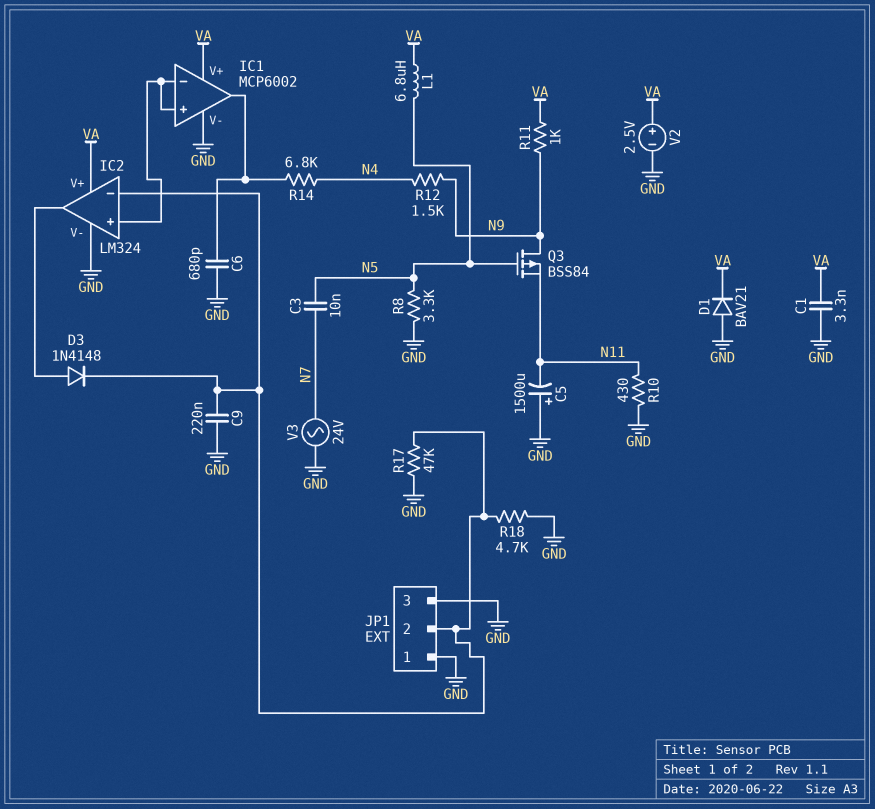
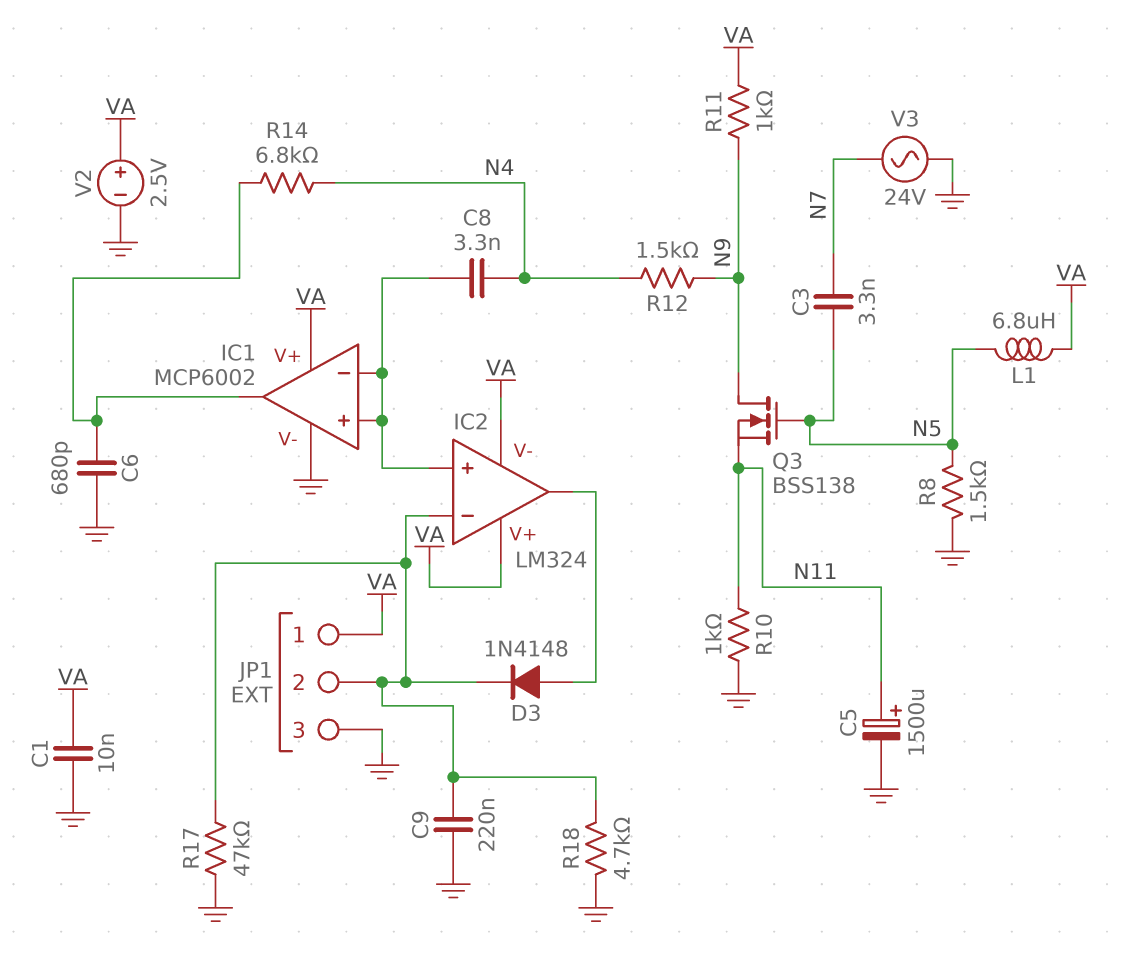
C1: 3.3nF (GND, VA) -> 10nF (GND, VA)
C3: 10nF (N5, N7) -> 3.3nF (N5, N7)
C5: 1500uF (plus GND, minus N11) -> 1500uF (plus N11, minus GND)
C8: none -> 3.3nF (IC1/in+, N4)
D1: diode BAV21 (A GND, K VA) -> none
IC2 pin V-: GND -> VA
JP1 pin 1: GND -> VA
Q3: PMOS BSS84 (G N5, D N9, S N11) -> NMOS BSS138 (G N5, D N9, S N11)
R8: 3.3k (GND, N5) -> 1.5k (GND, N5)
R10: 430 (GND, N11) -> 1k (GND, N11)

